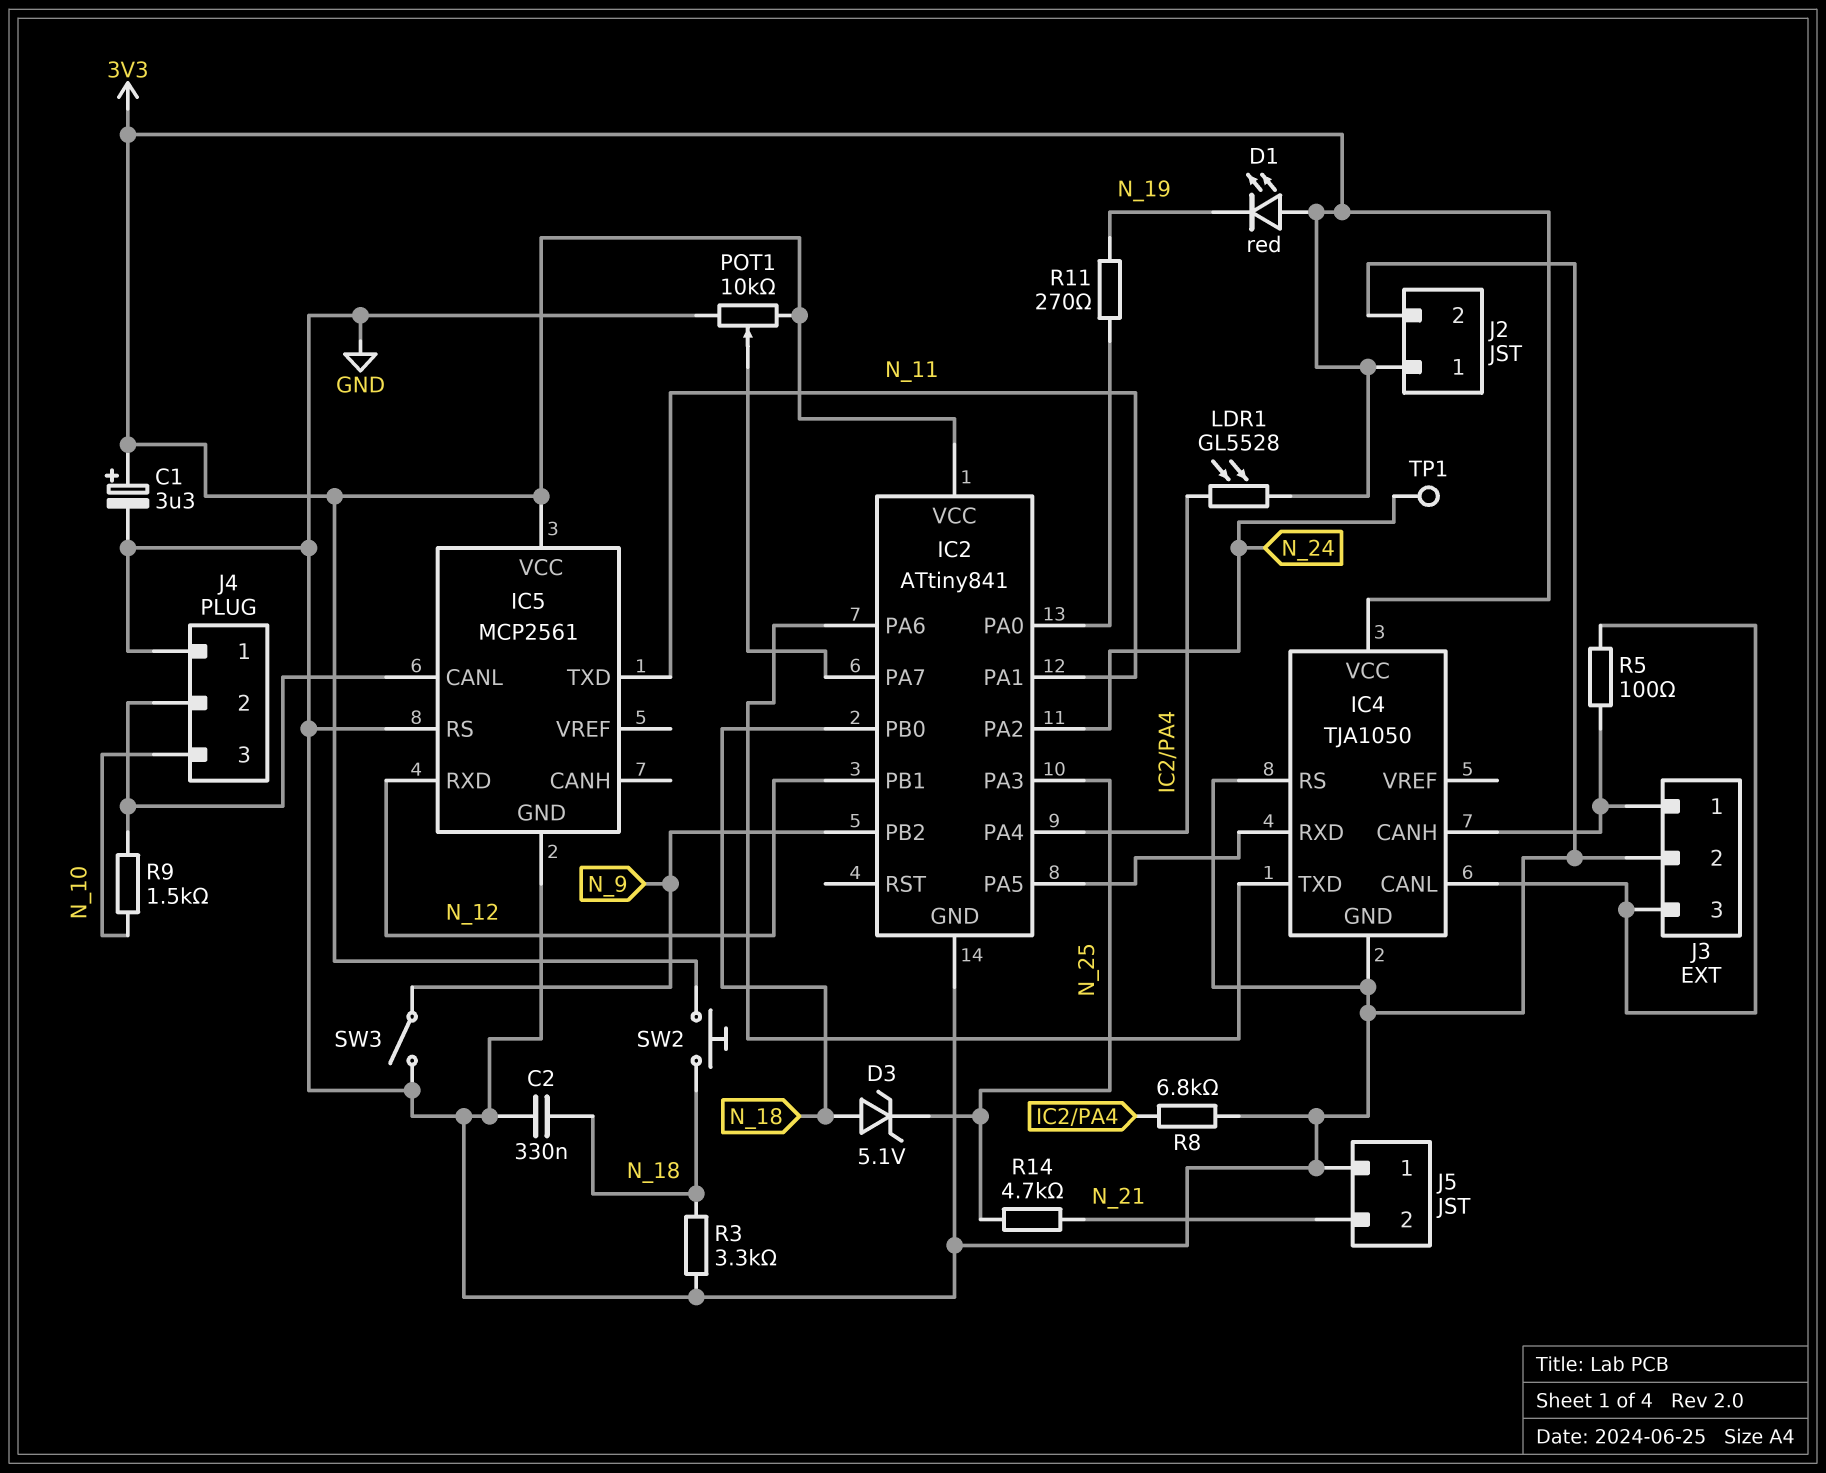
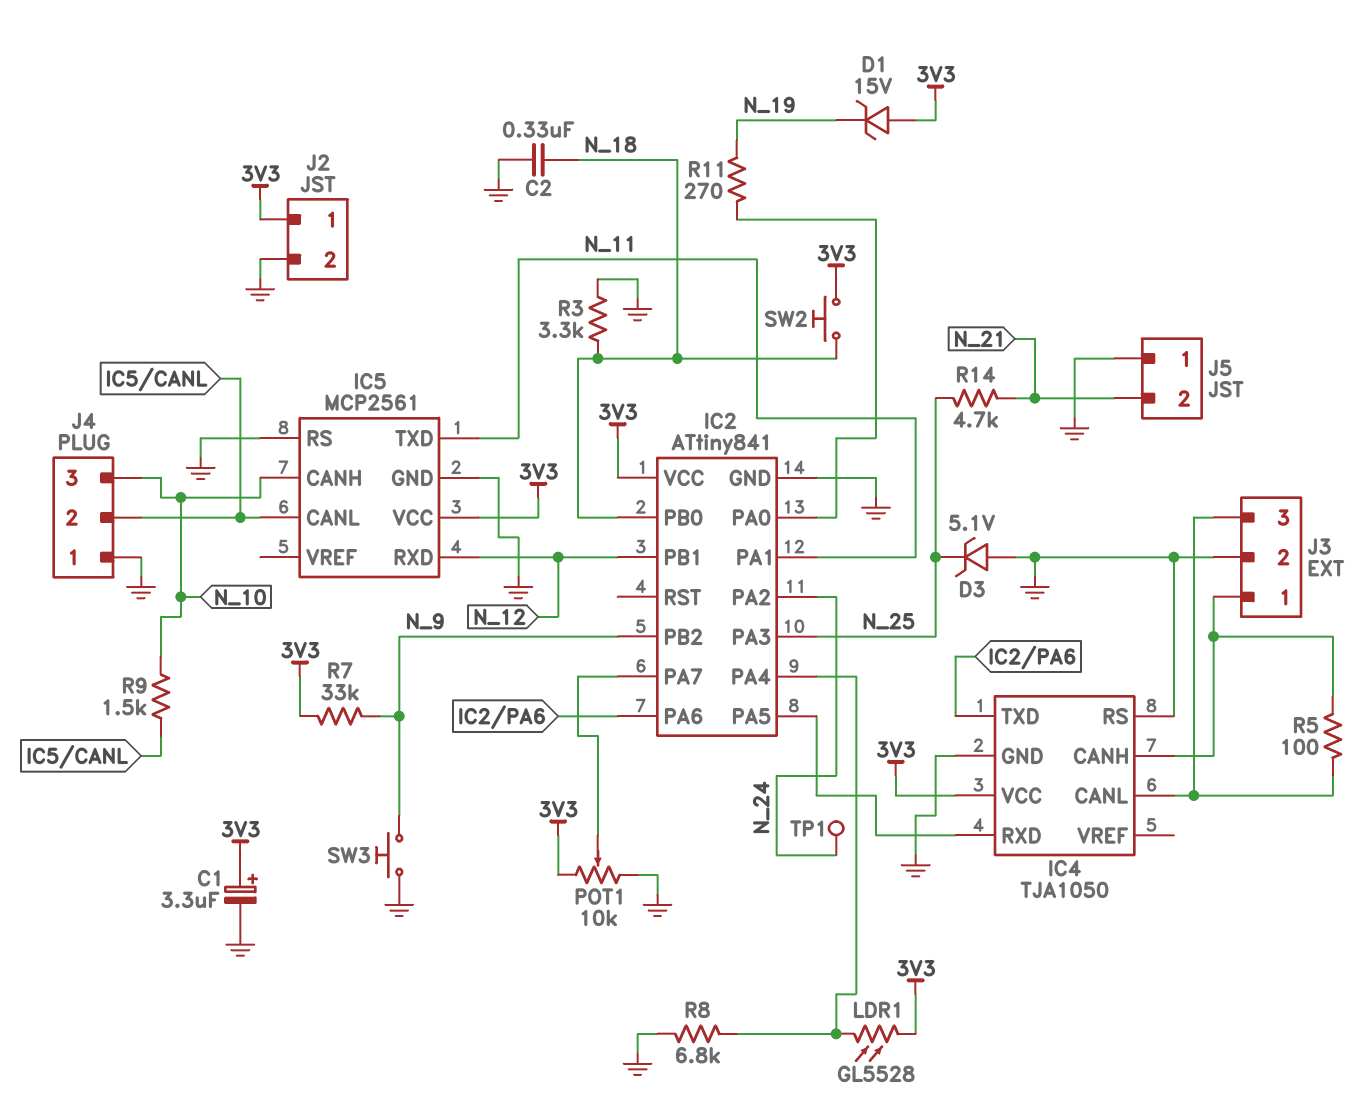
D1: LED red (A 3V3, K N_19) -> zener 15V (A 3V3, K N_19)
D3: zener 5.1V (A N_18, K N_25) -> zener 5.1V (A GND, K N_25)
IC5 pin CANH: none -> N_10
R7: none -> 33k (3V3, N_9)
SW3: switch (GND, N_9) -> button (GND, N_9)

